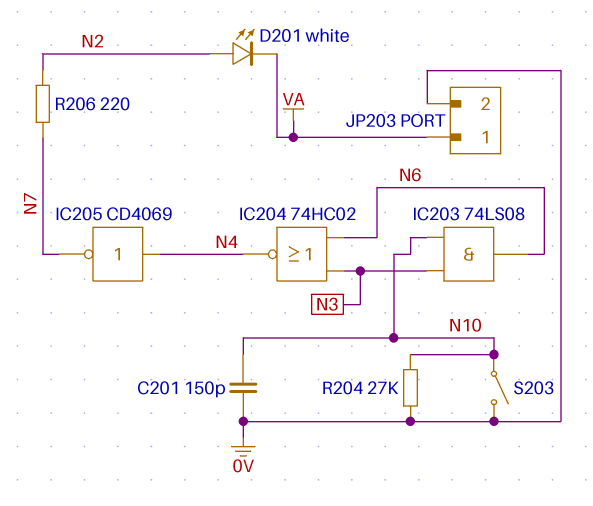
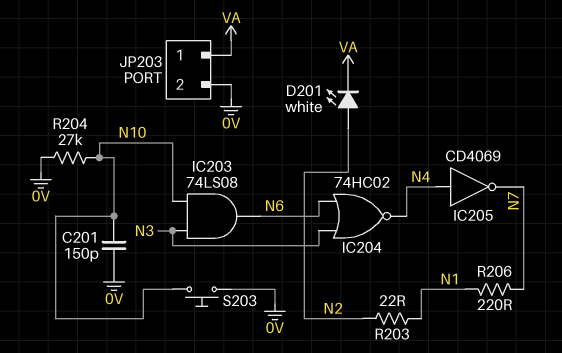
R203: none -> 22 (N1, N2)
R206: 220 (N2, N7) -> 220 (N1, N7)
S203: switch (0V, N10) -> button (0V, N10)

